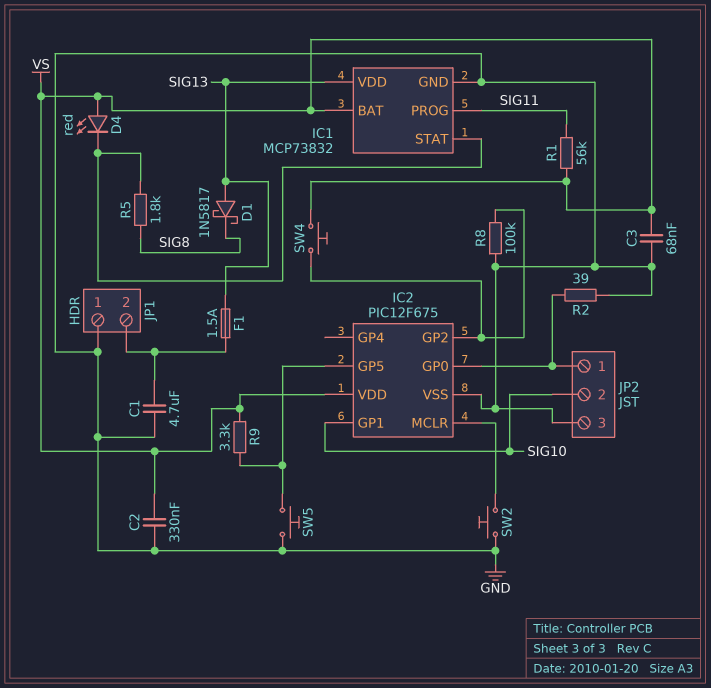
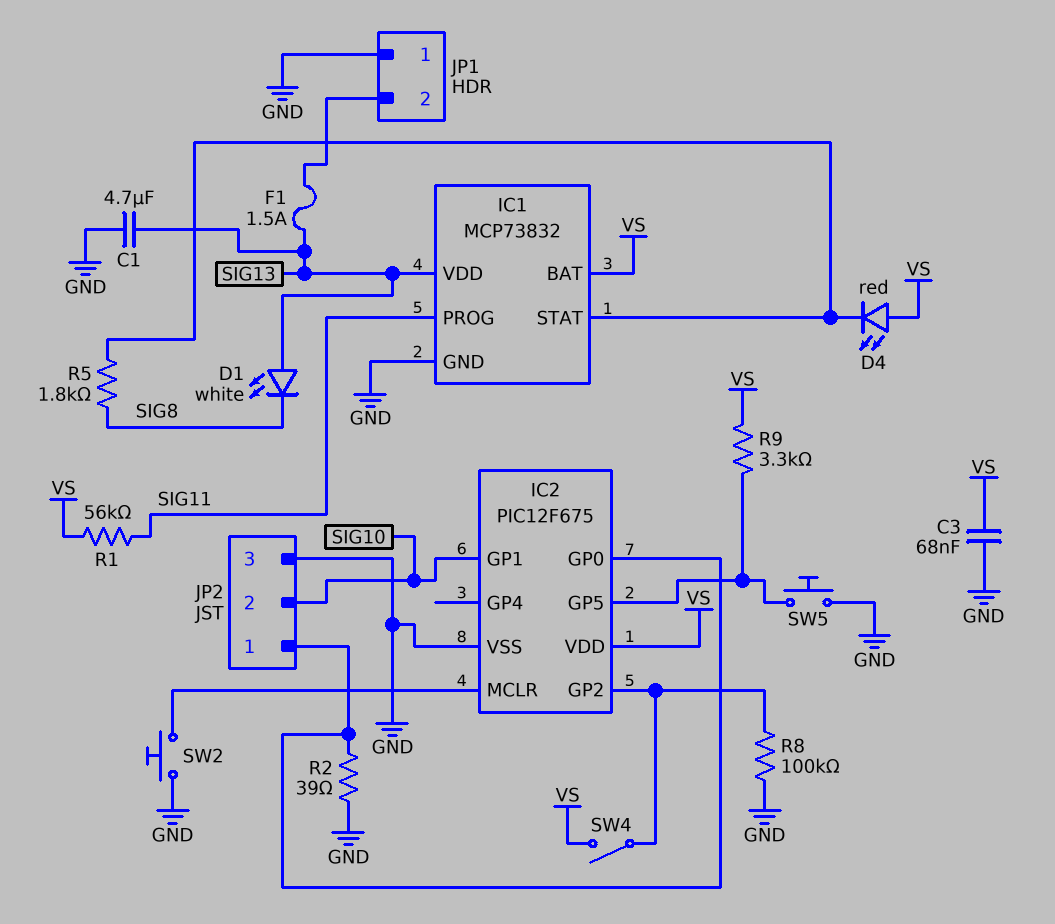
C1: 4.7uF (GND, JP1/2) -> 4.7uF (GND, SIG13)
C2: 330nF (GND, VS) -> none
D1: schottky 1N5817 (A SIG13, K SIG8) -> LED white (A SIG13, K SIG8)
SW4: button (IC2/GP2, VS) -> switch (IC2/GP2, VS)

